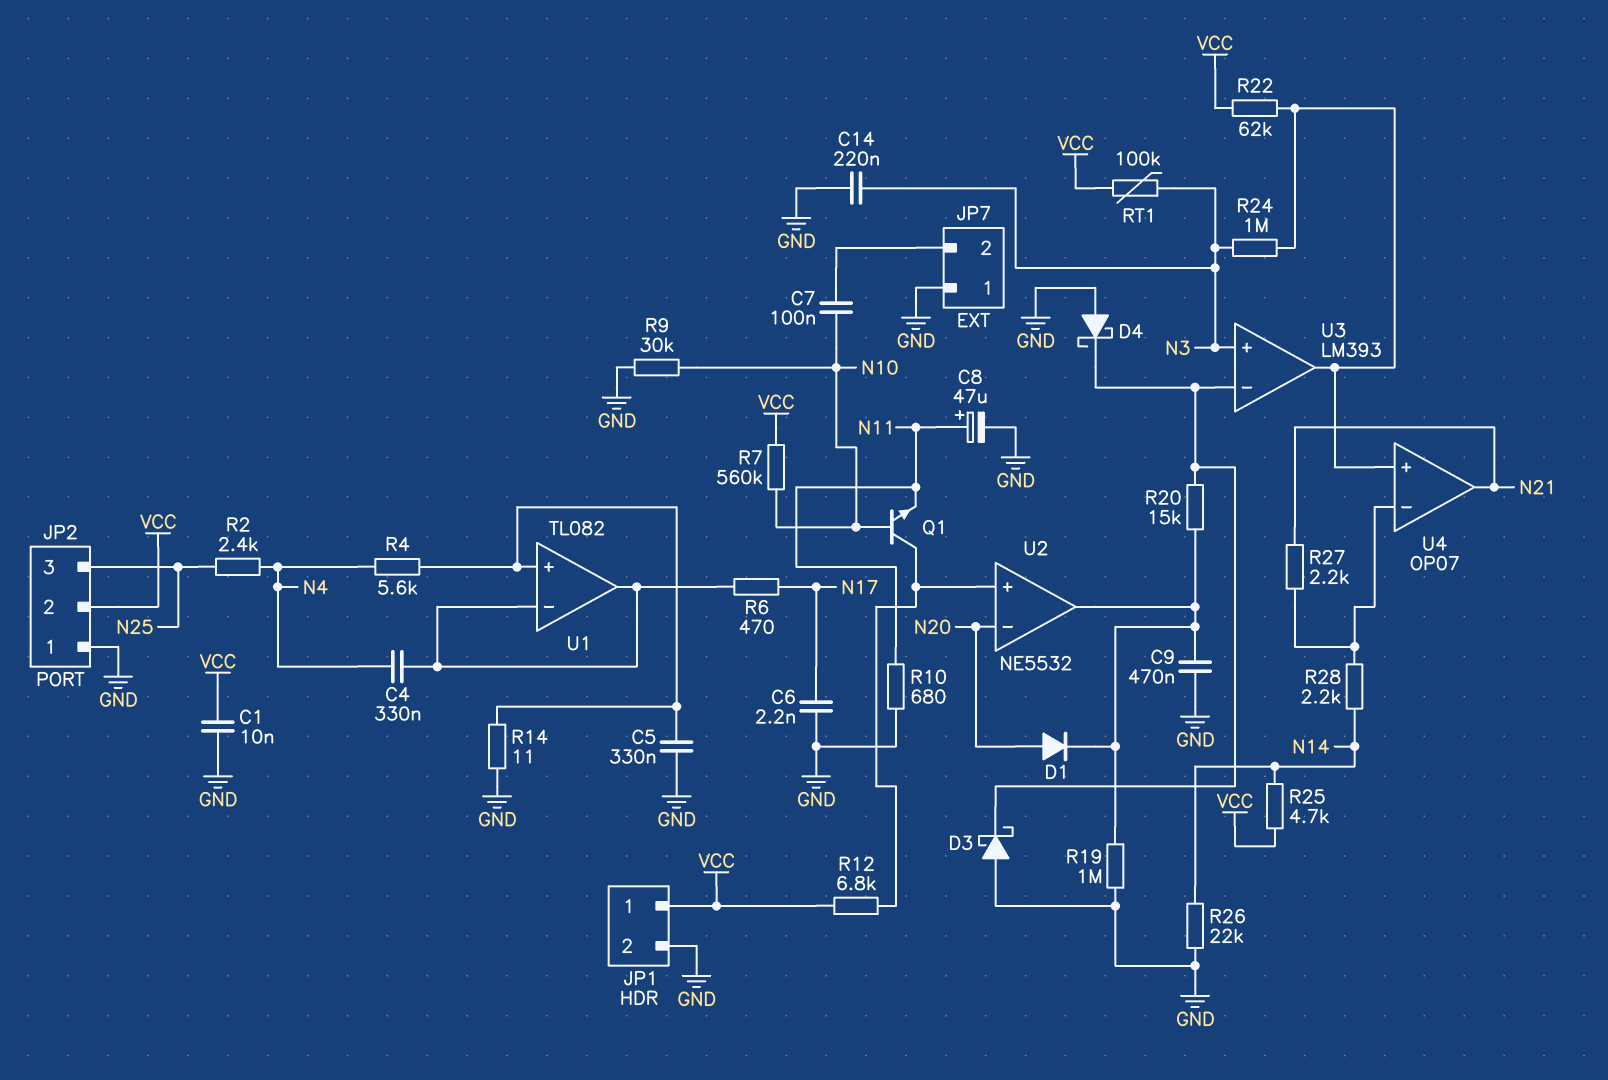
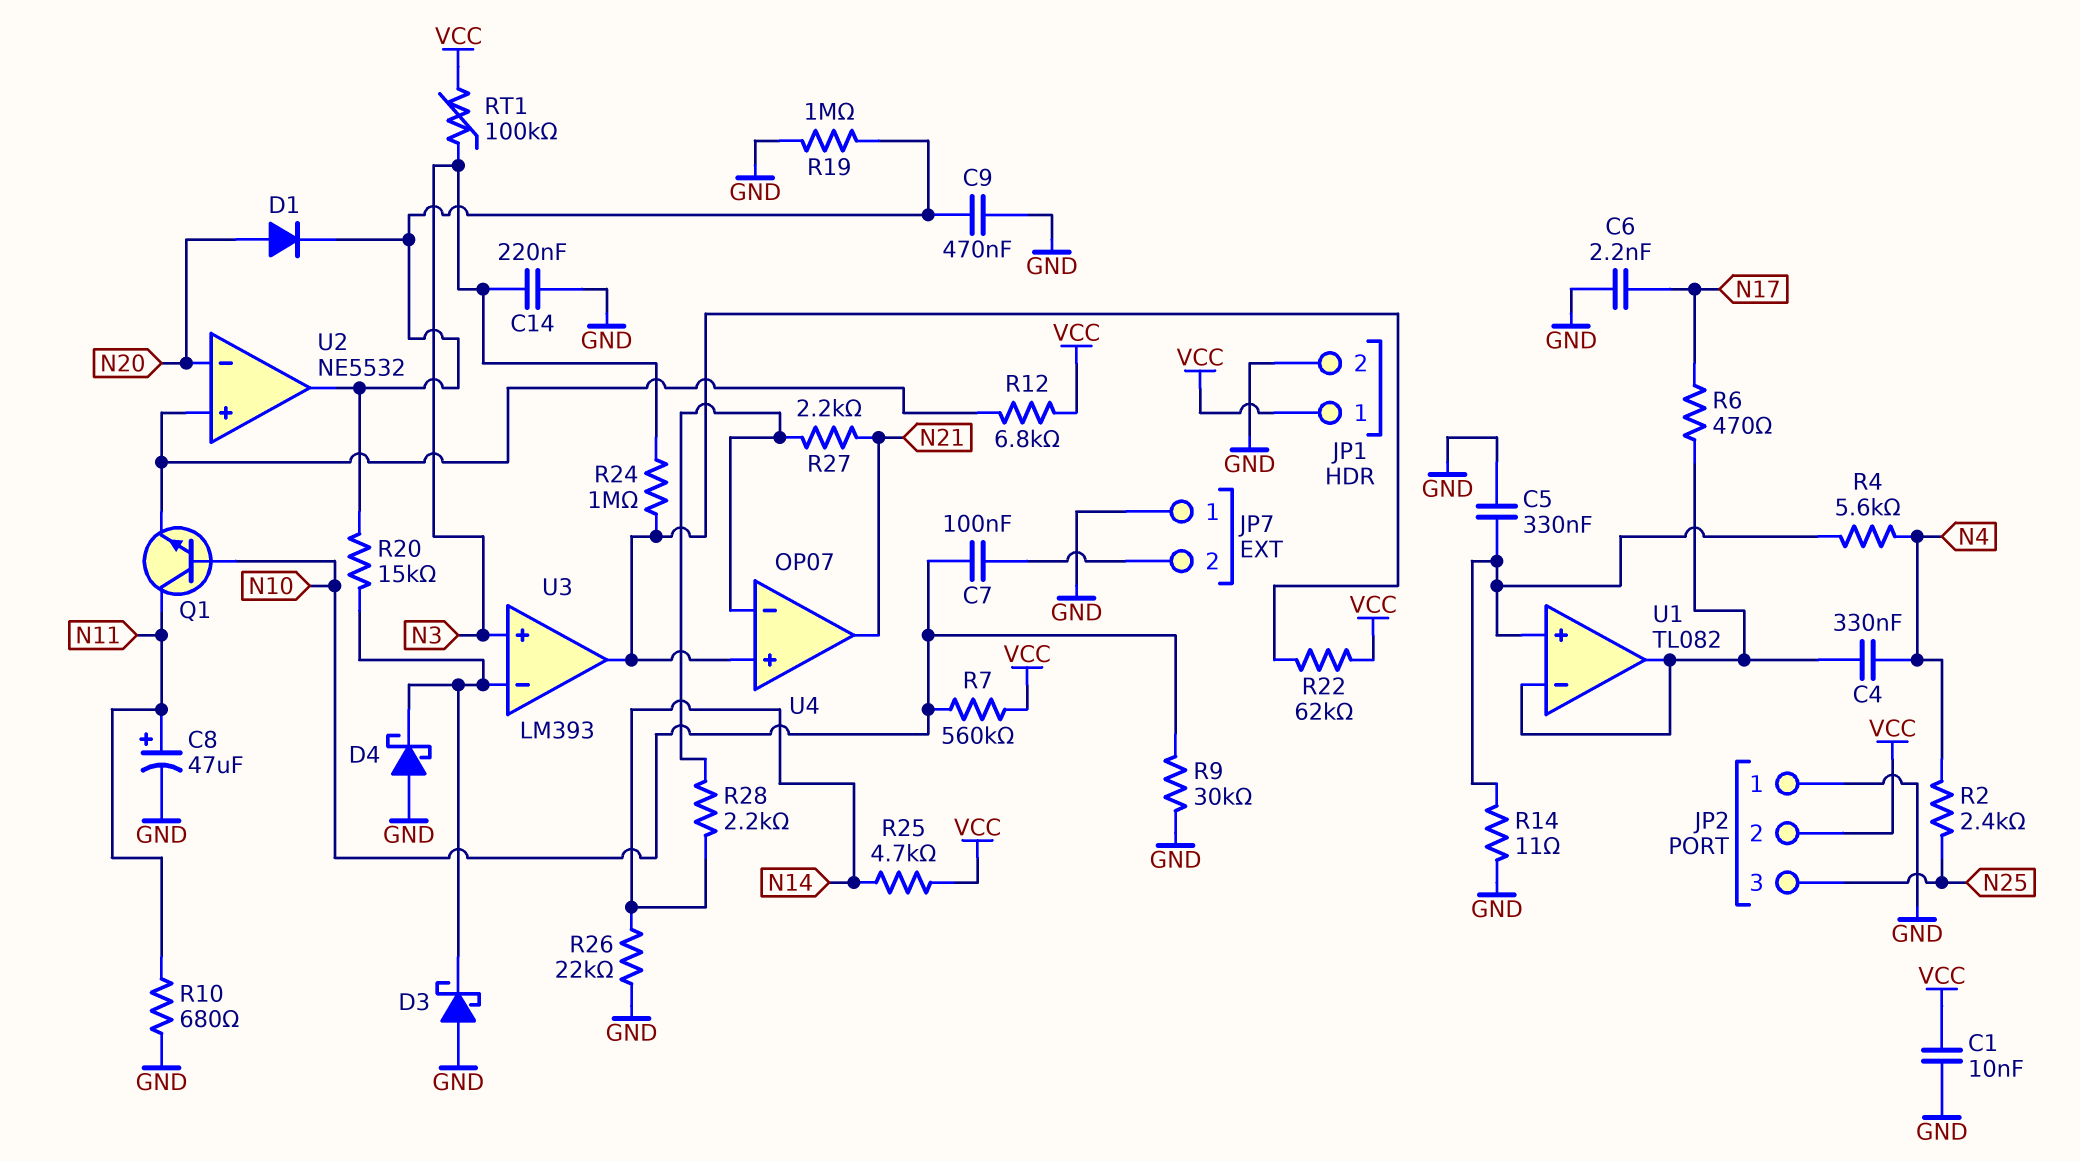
Q1: NPN (B N10, C U2/in+, E N11) -> NPN (B N10, C N11, E U2/in+)

